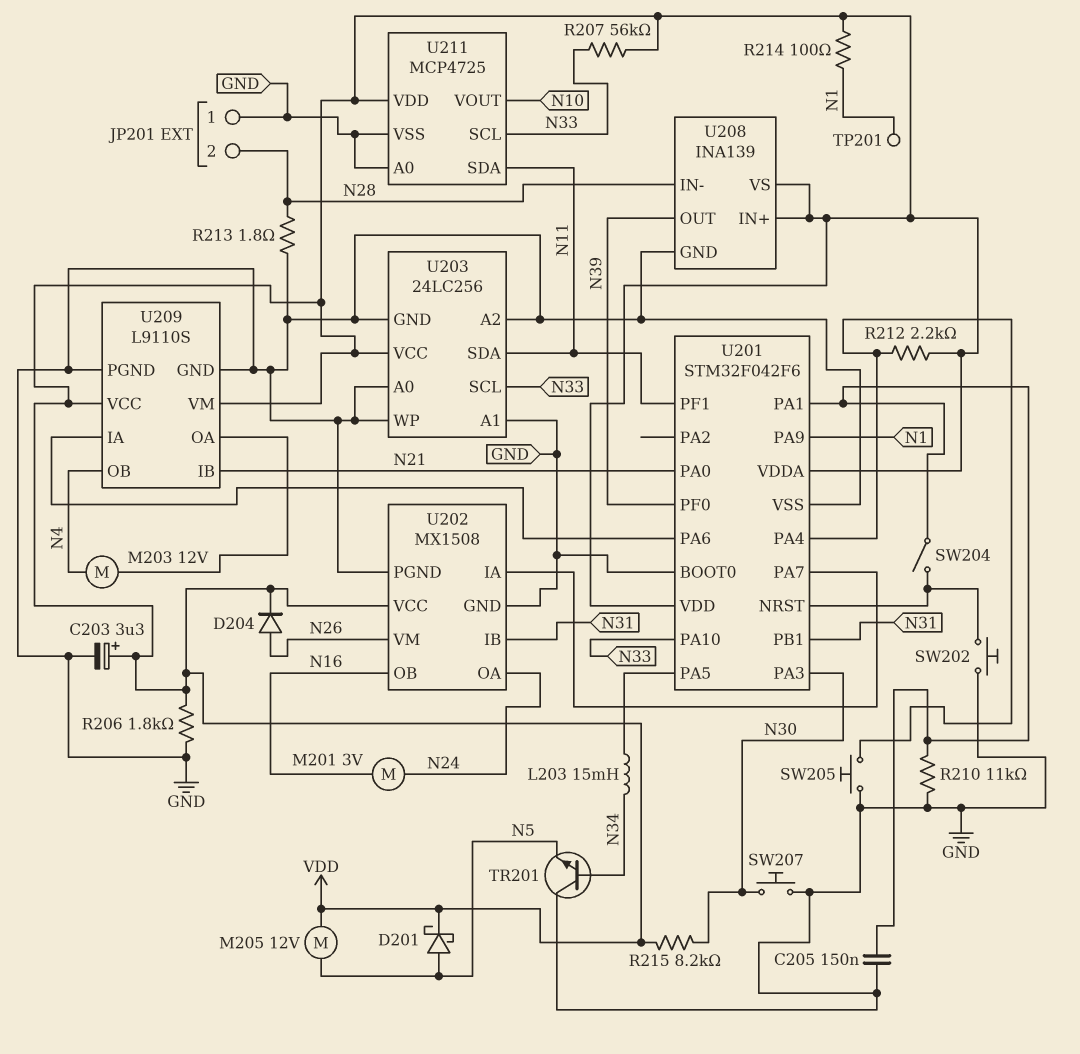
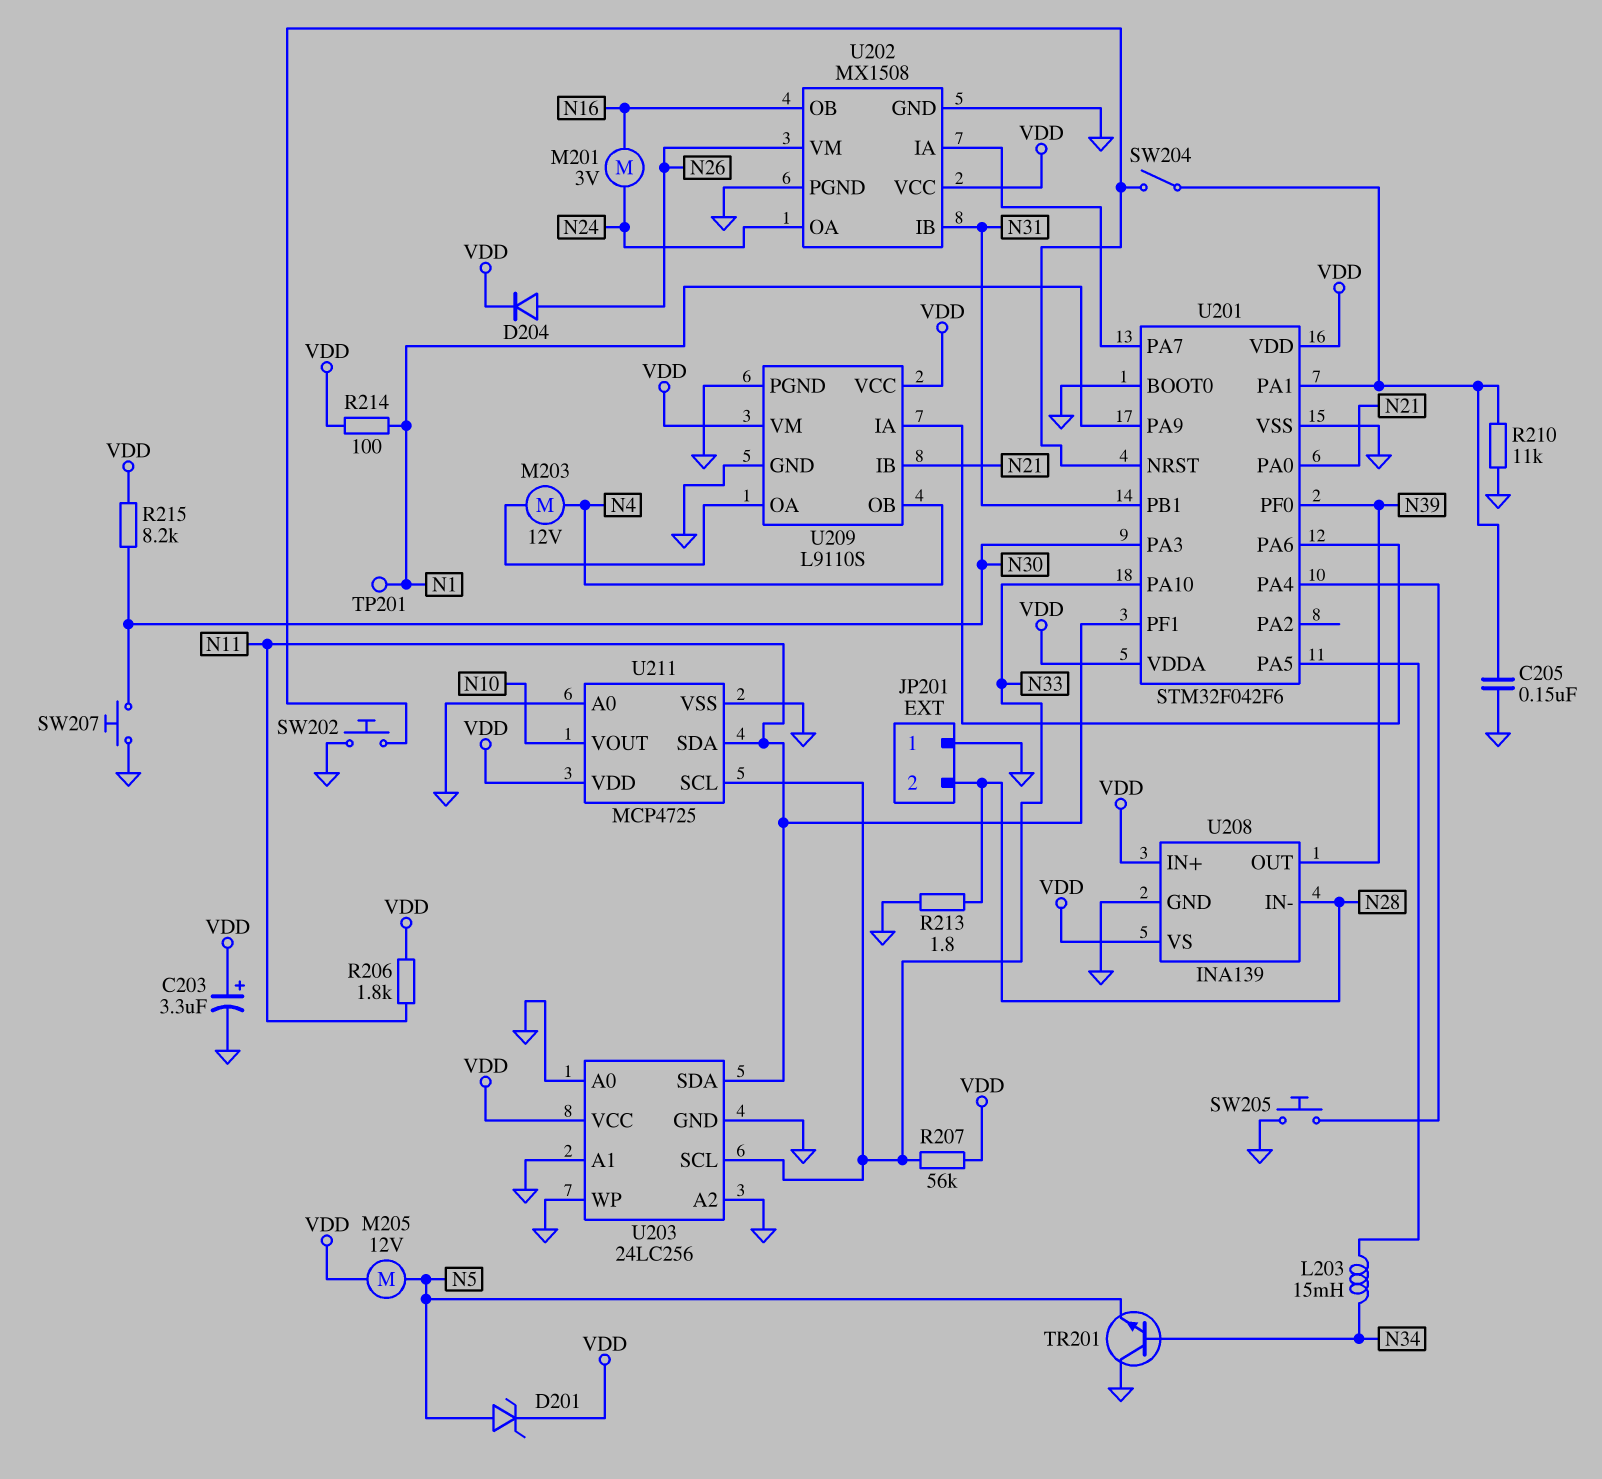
D201: schottky (A N5, K VDD) -> zener (A N5, K VDD)
R206: 1.8k (GND, VDD) -> 1.8k (N11, VDD)
R212: 2.2k (U201/PA4, VDD) -> none

